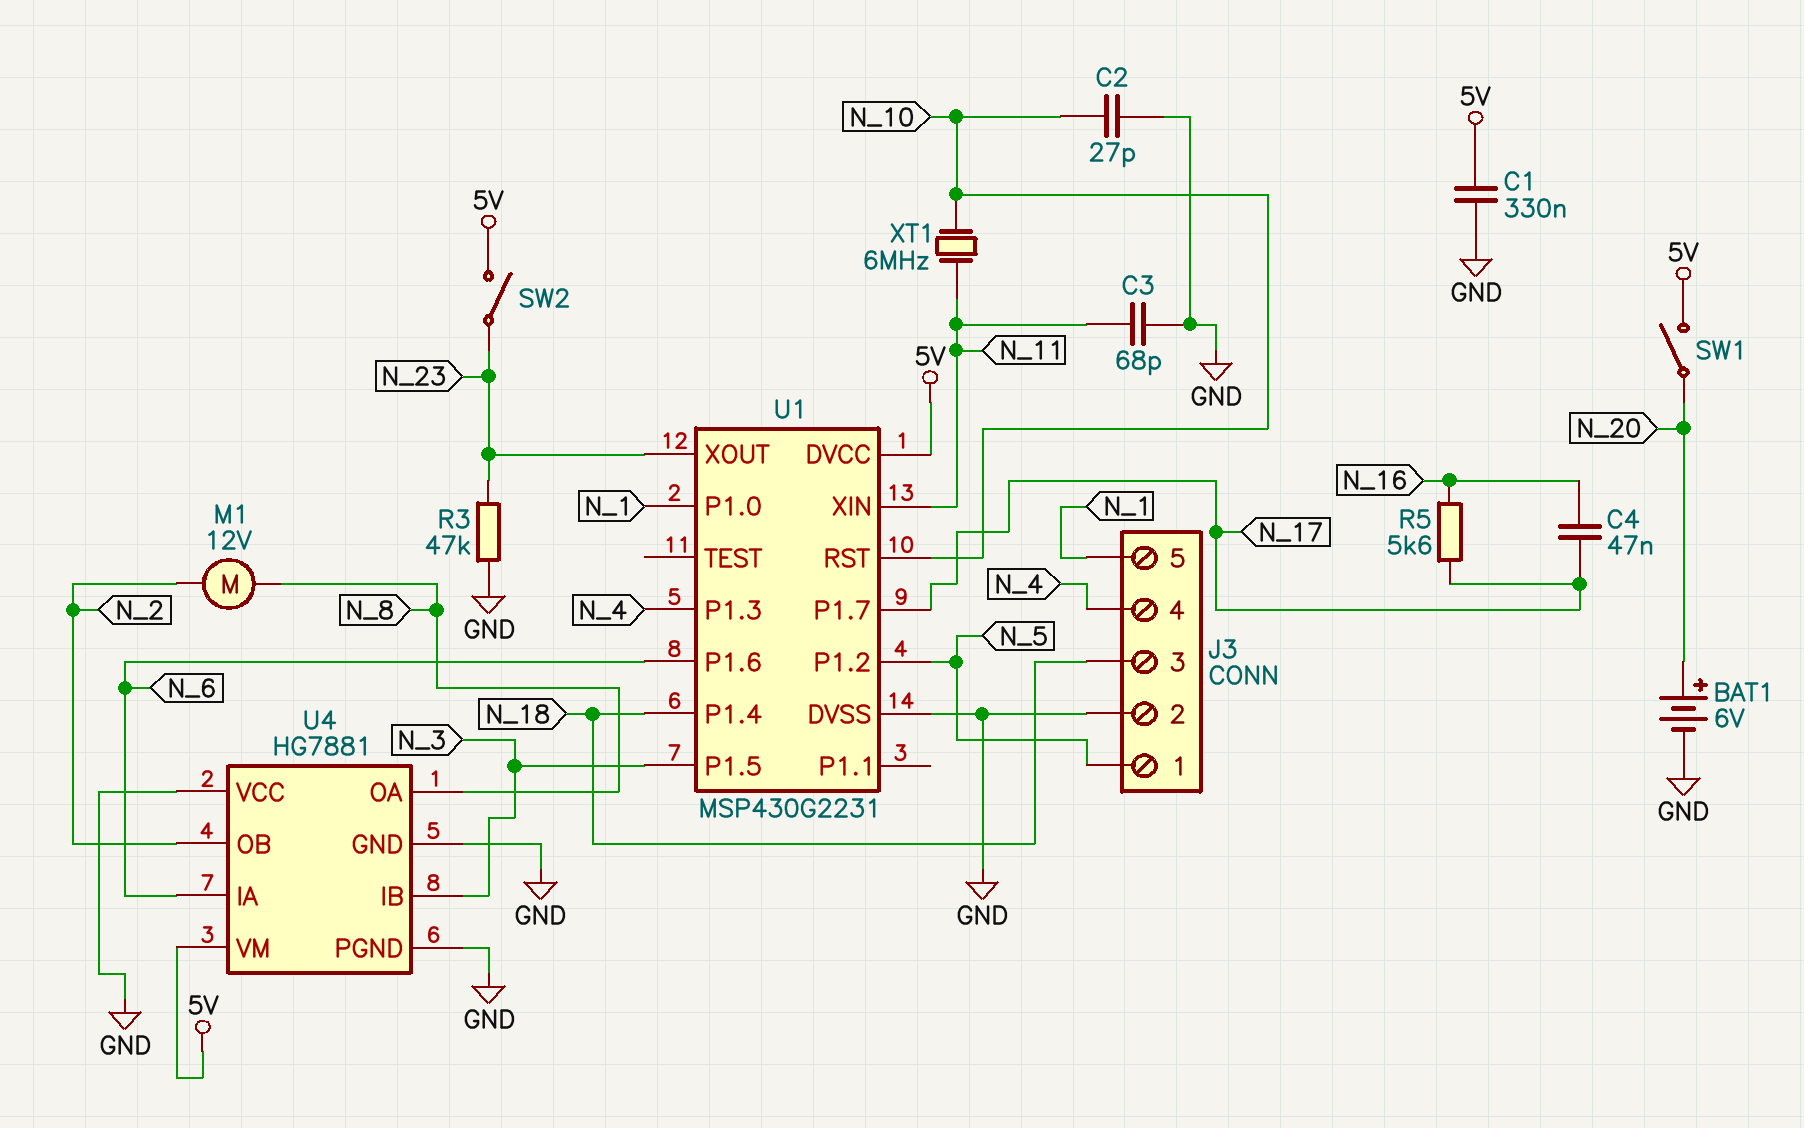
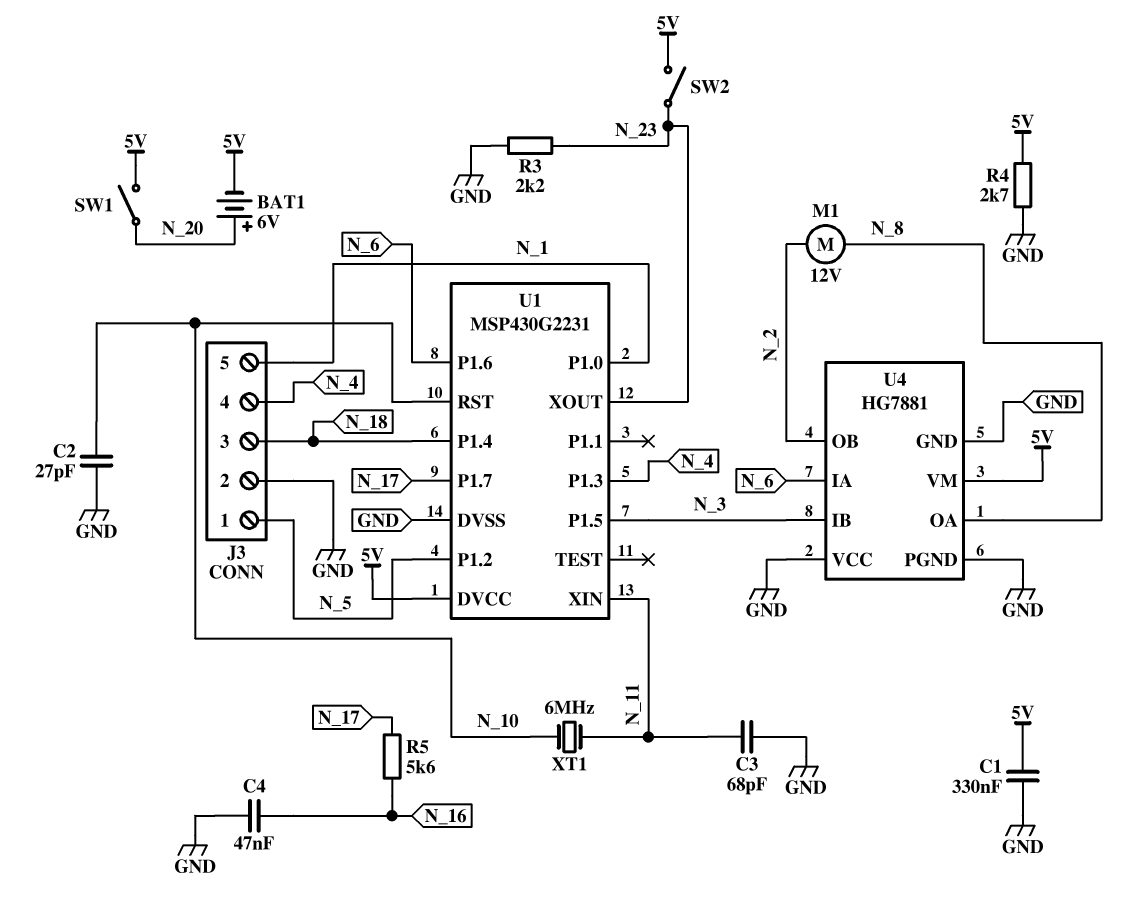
BAT1: 6V (plus N_20, minus GND) -> 6V (plus N_20, minus 5V)
C4: 47nF (N_16, N_17) -> 47nF (GND, N_16)
R3: 47k (GND, N_23) -> 2.2k (GND, N_23)
R4: none -> 2.7k (5V, GND)

